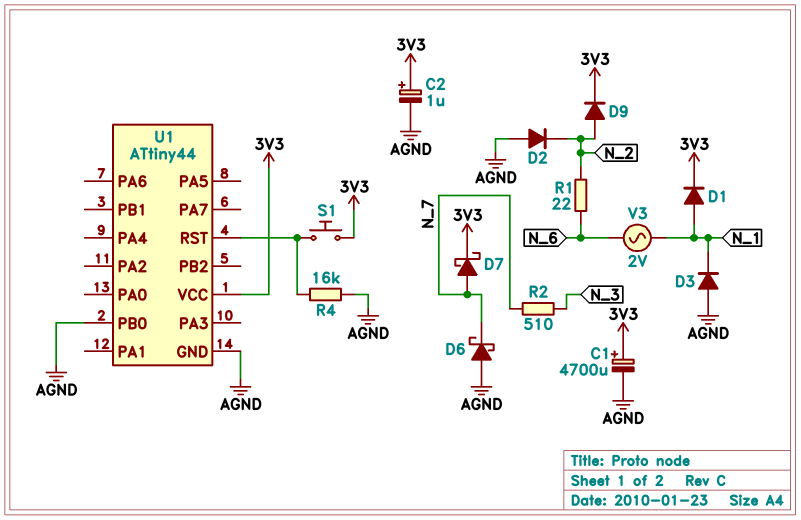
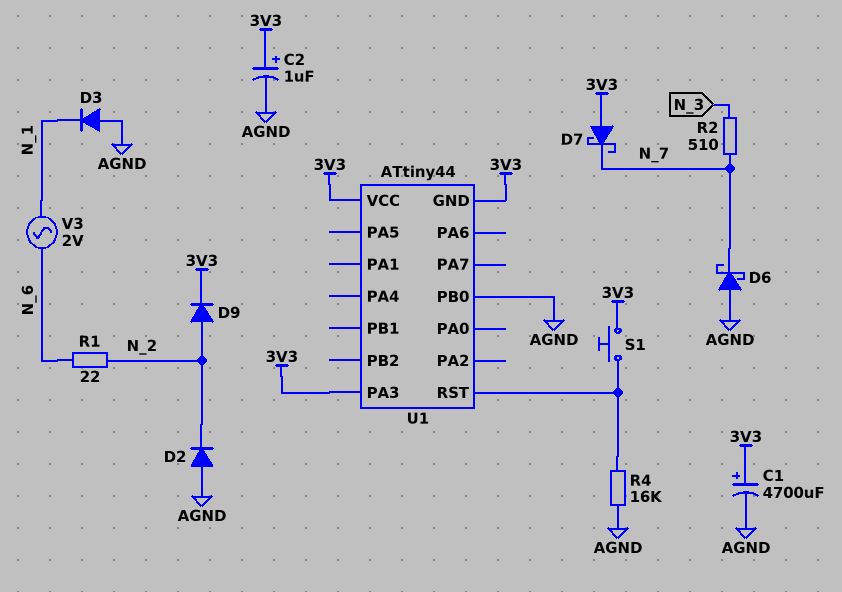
D1: diode (A N_1, K 3V3) -> none
D7: schottky (A N_7, K 3V3) -> schottky (A 3V3, K N_7)
U1 pin GND: AGND -> 3V3
U1 pin PA3: none -> 3V3

